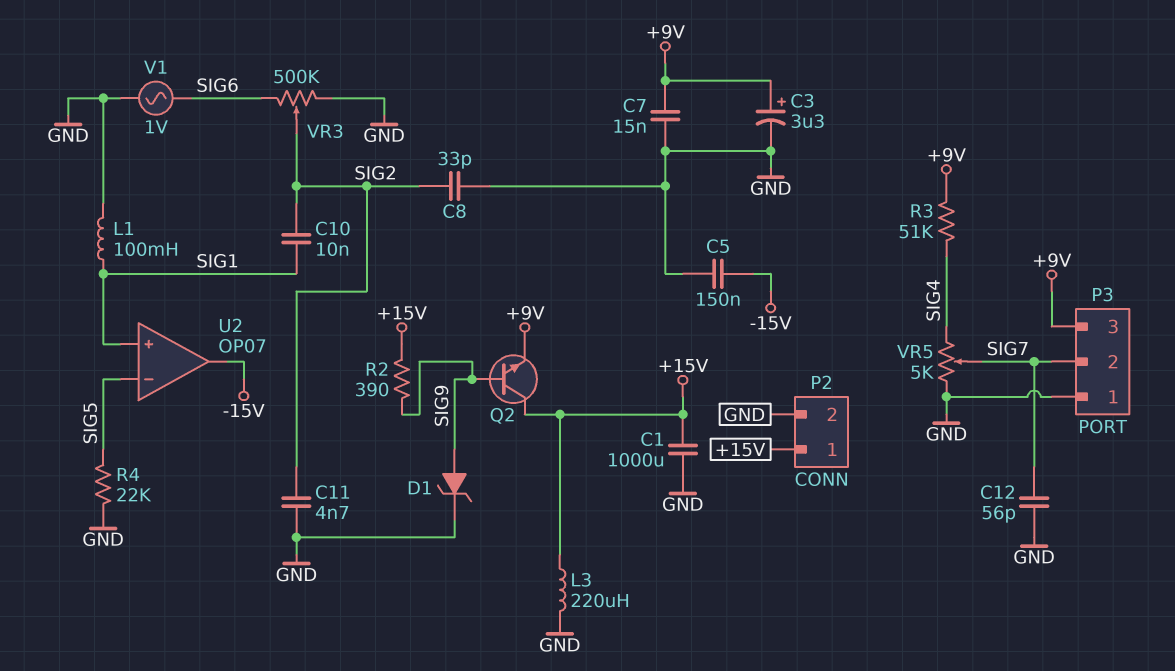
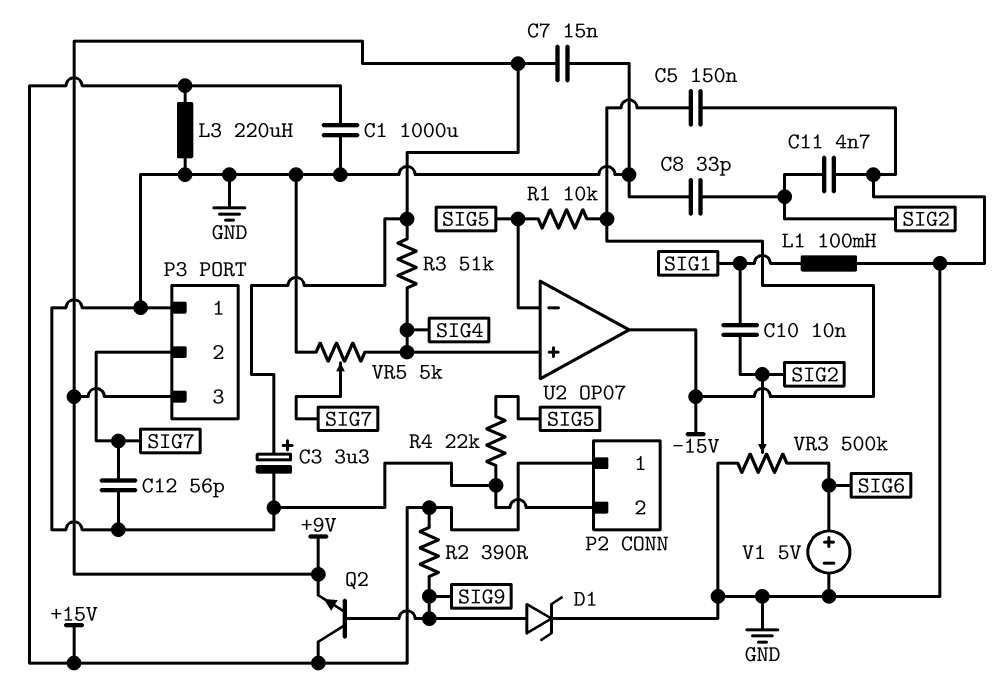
R1: none -> 10k (-15V, SIG5)
U2 pin in+: SIG1 -> SIG4
V1: AC 1V (GND, SIG6) -> 5V (plus SIG6, minus GND)

